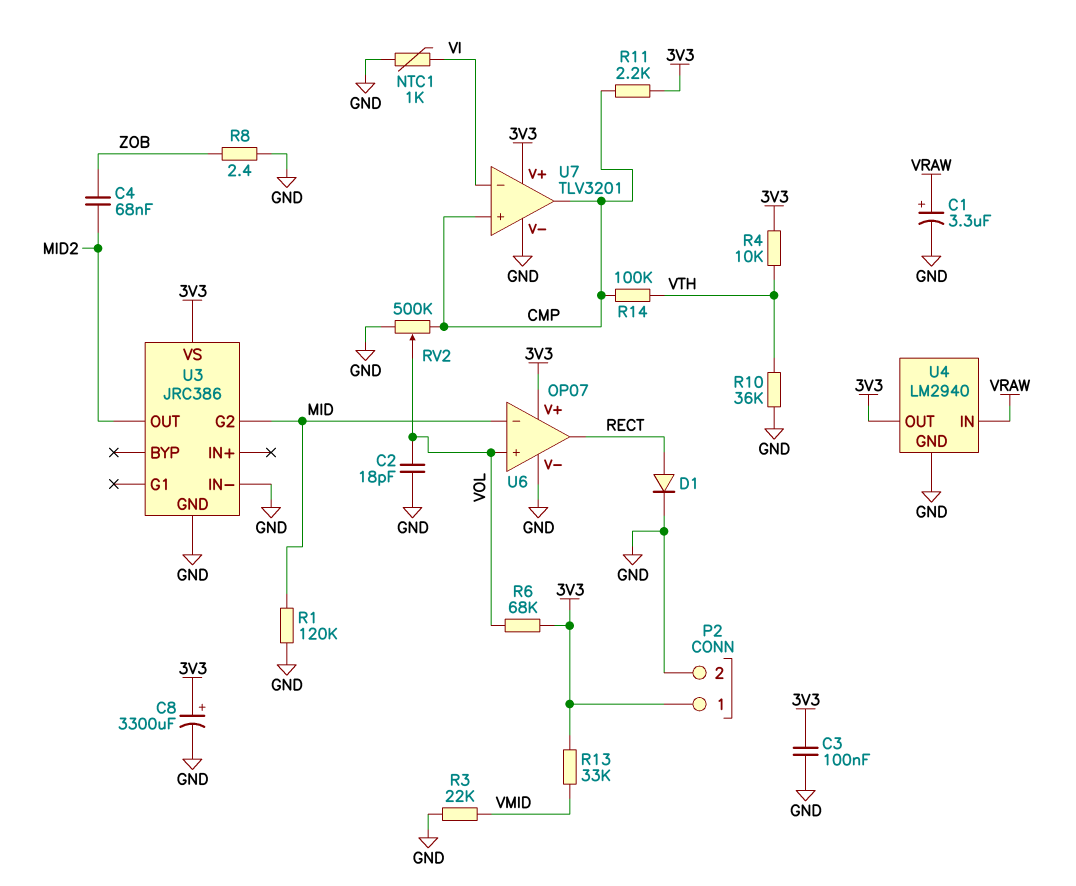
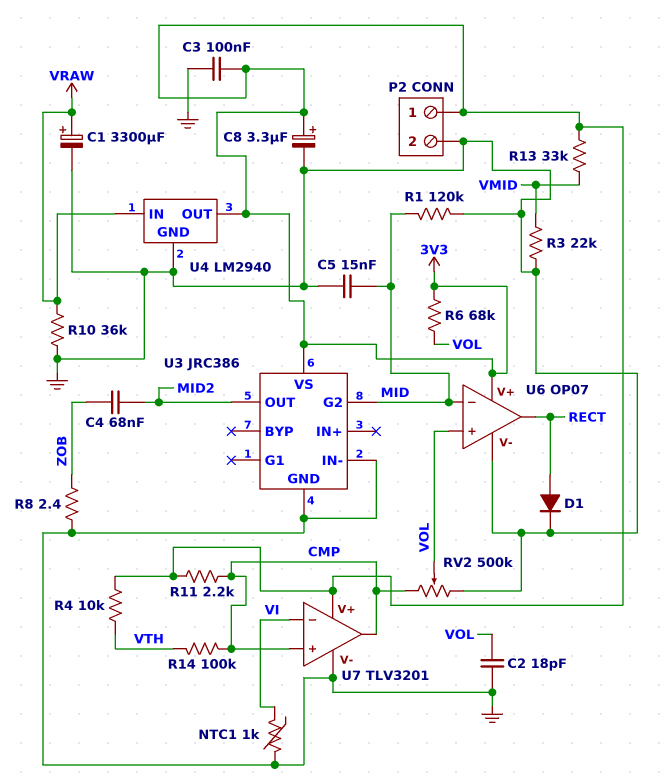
C1: 3.3uF (plus VRAW, minus GND) -> 3300uF (plus VRAW, minus GND)
C5: none -> 15nF (GND, MID)
C8: 3300uF (plus 3V3, minus GND) -> 3.3uF (plus 3V3, minus GND)
R10: 36k (GND, VTH) -> 36k (GND, VRAW)

